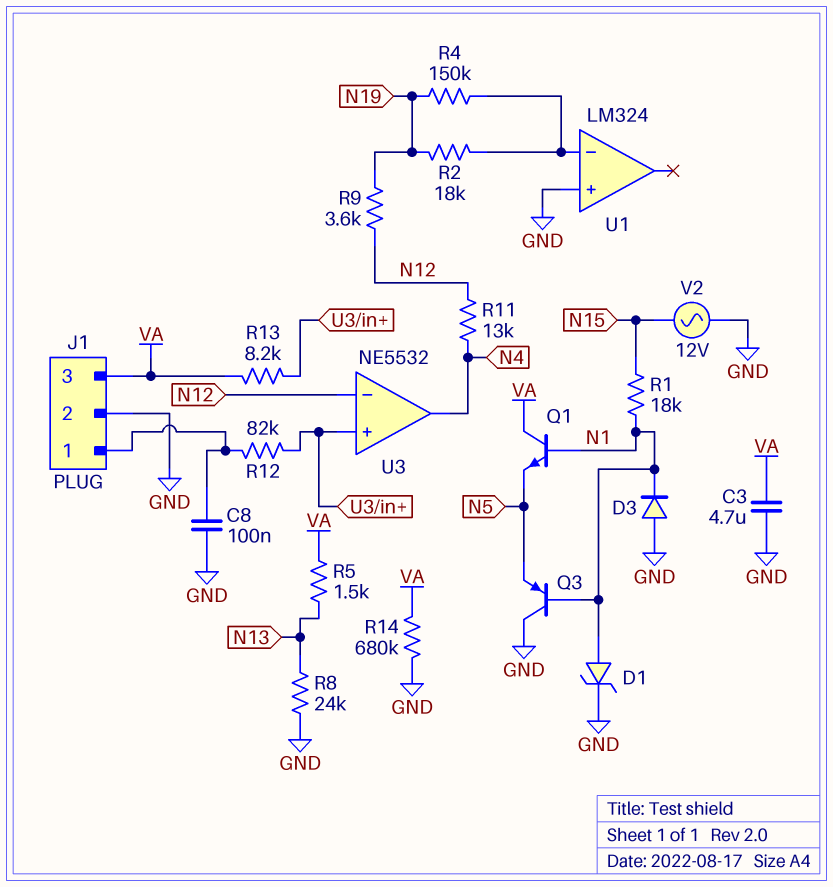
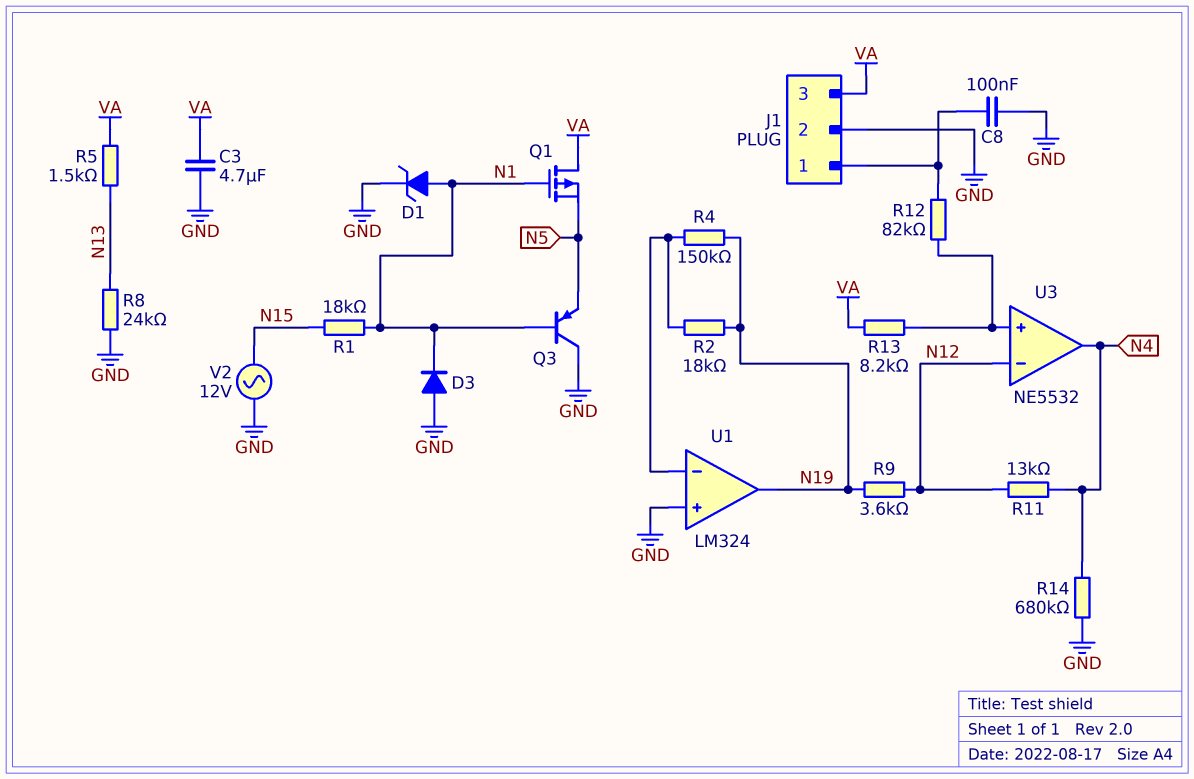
Q1: NPN (B N1, C VA, E N5) -> PMOS (G N1, D VA, S N5)
R14: 680k (GND, VA) -> 680k (GND, N4)
U1 pin out: none -> N19

